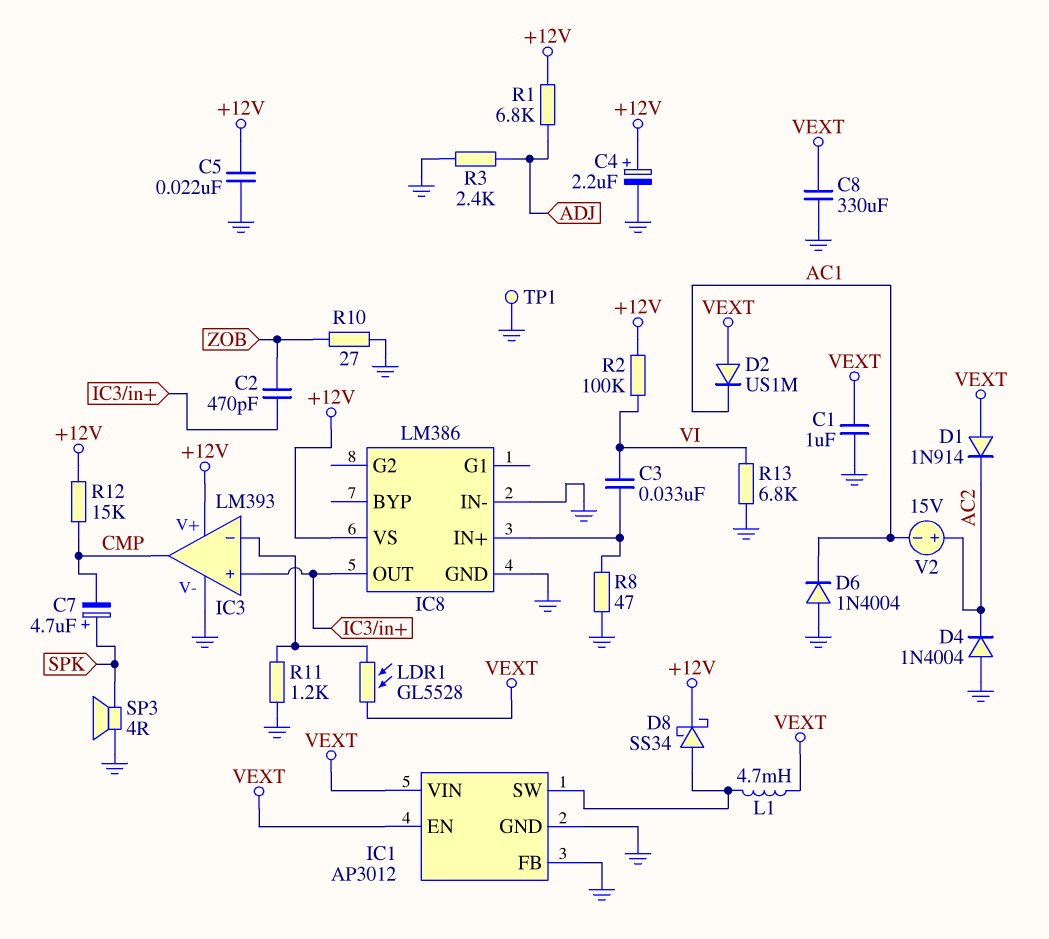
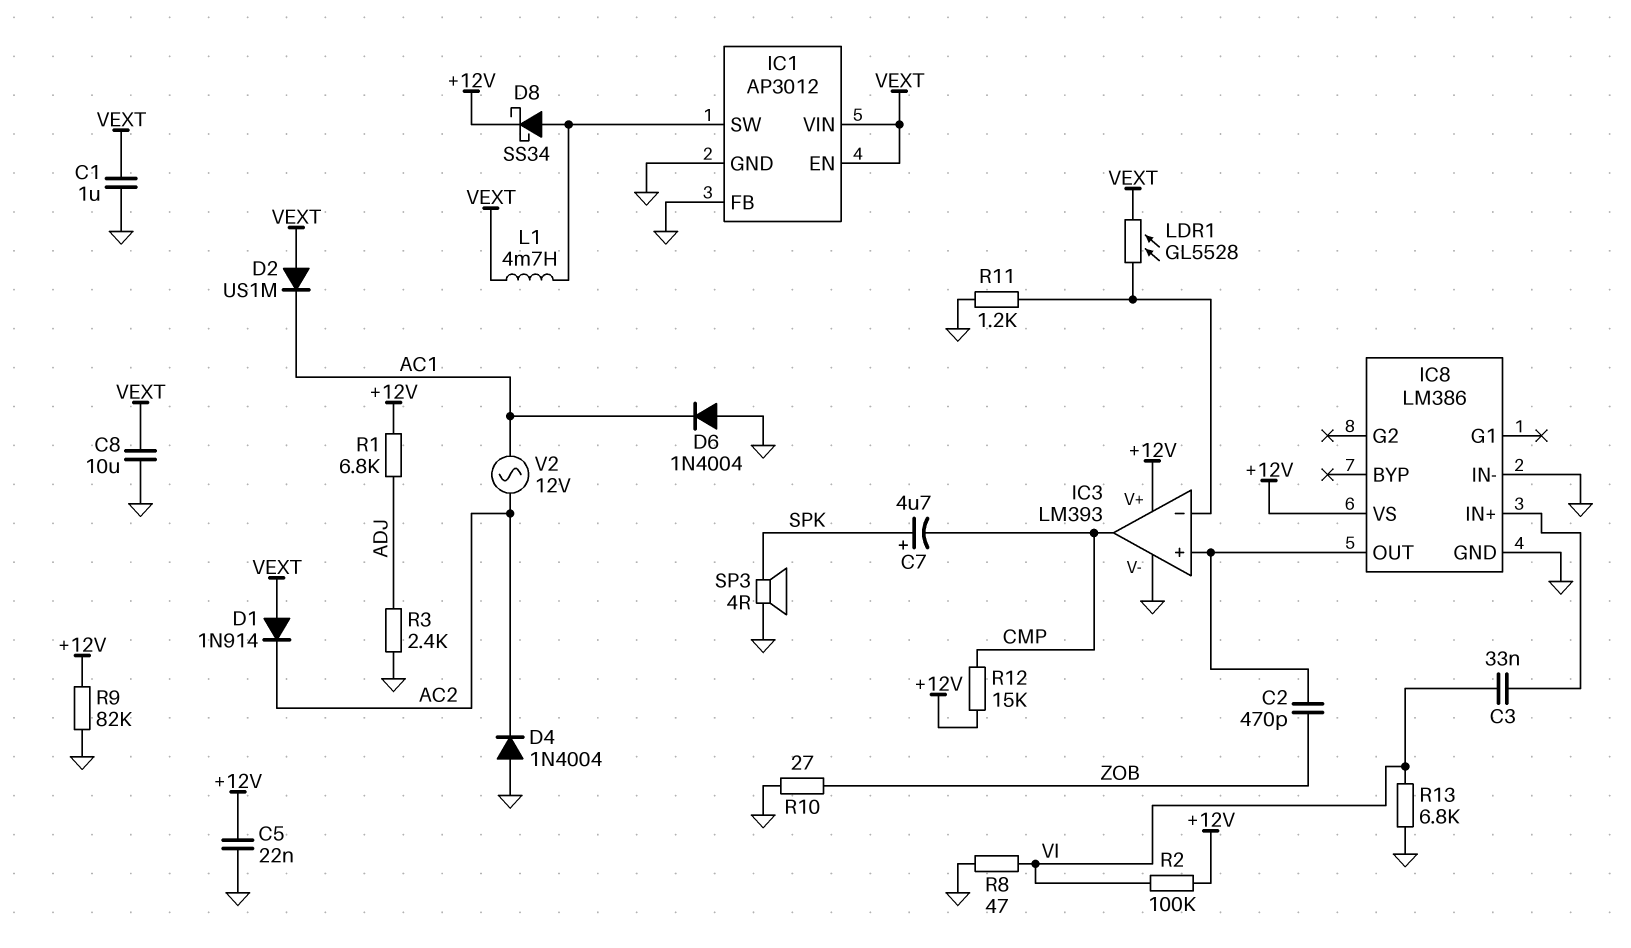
C4: 2.2uF (plus +12V, minus GND) -> none
C8: 330uF (GND, VEXT) -> 10uF (GND, VEXT)
R8: 47 (GND, IC8/IN+) -> 47 (GND, VI)
R9: none -> 82k (+12V, GND)
TP1: test point (GND) -> none
V2: 15V (plus AC2, minus AC1) -> AC 12V (AC1, AC2)

